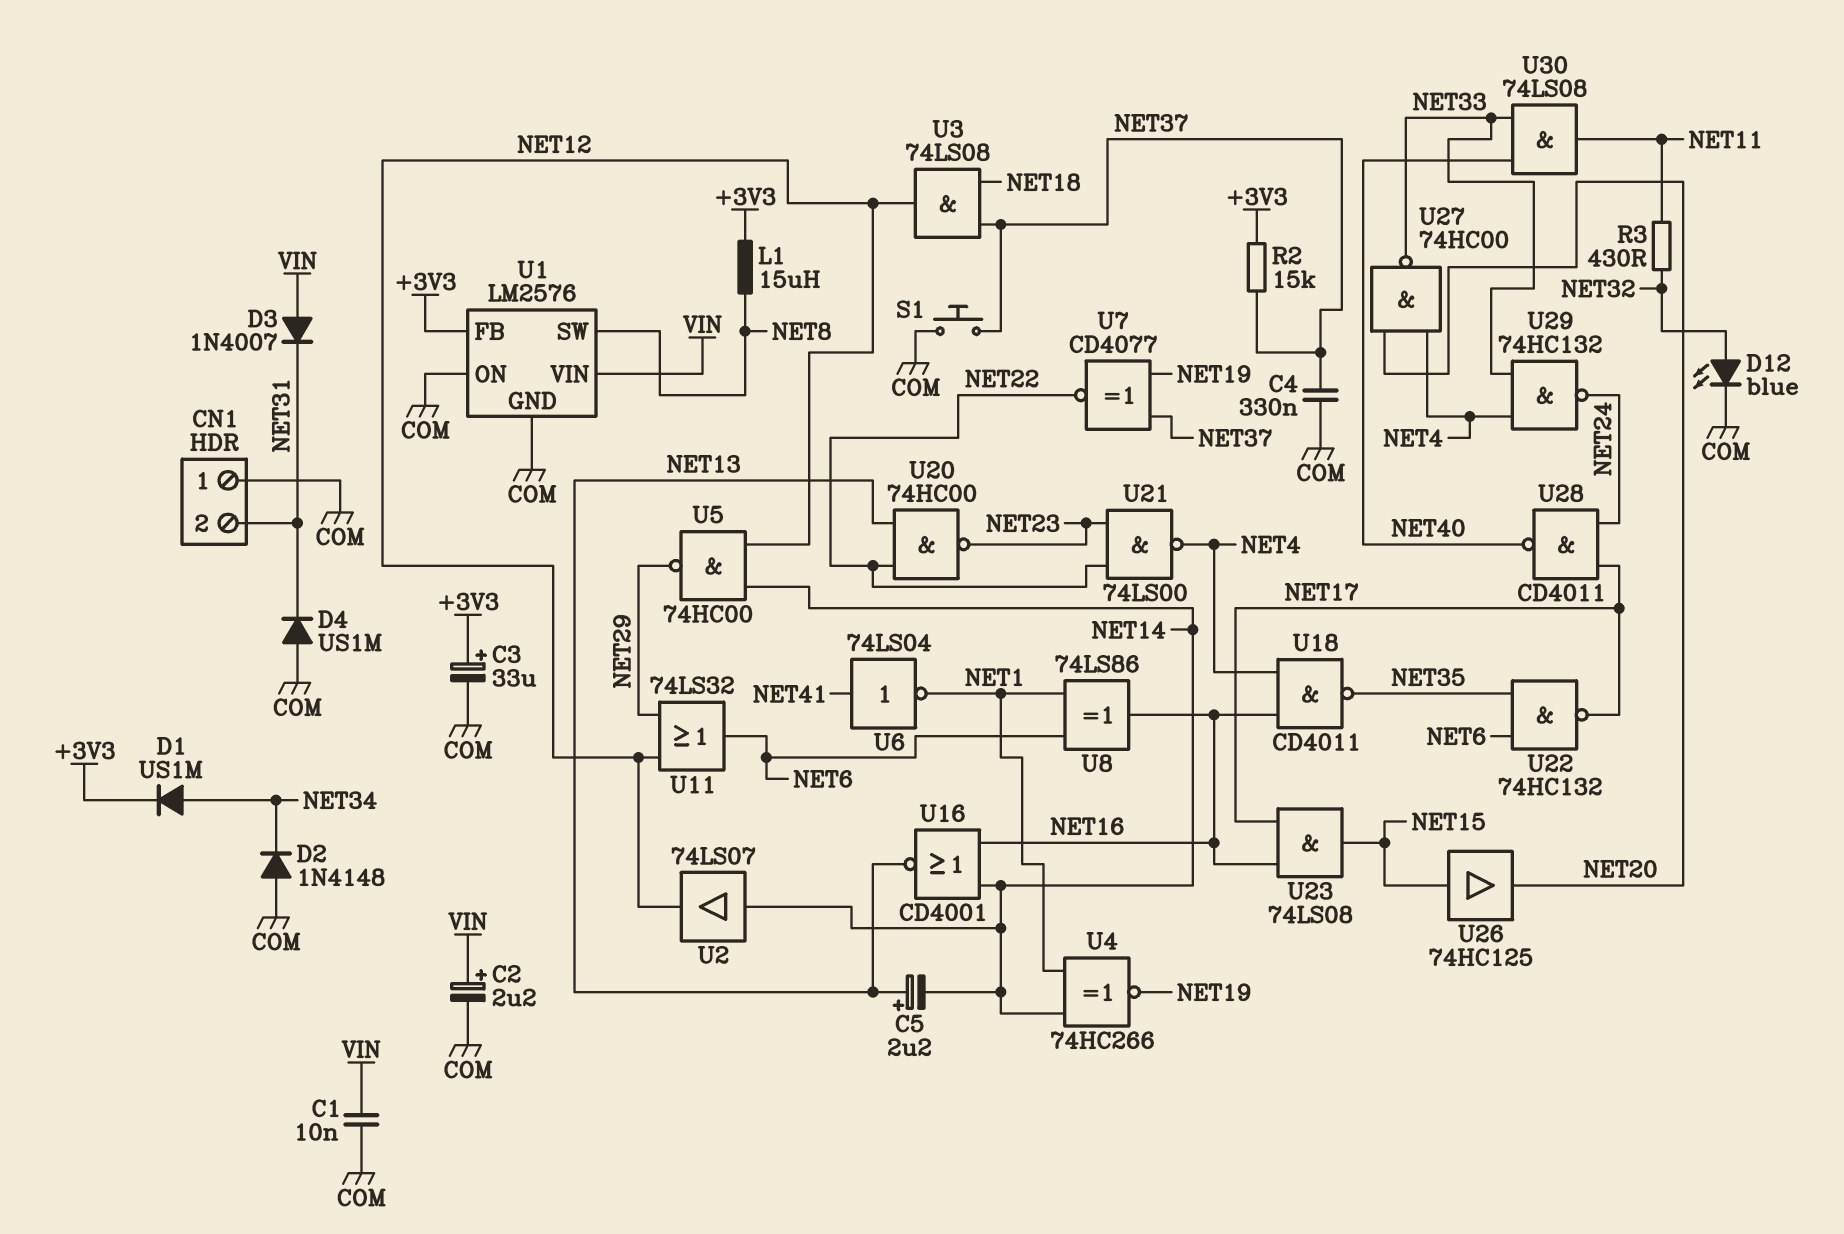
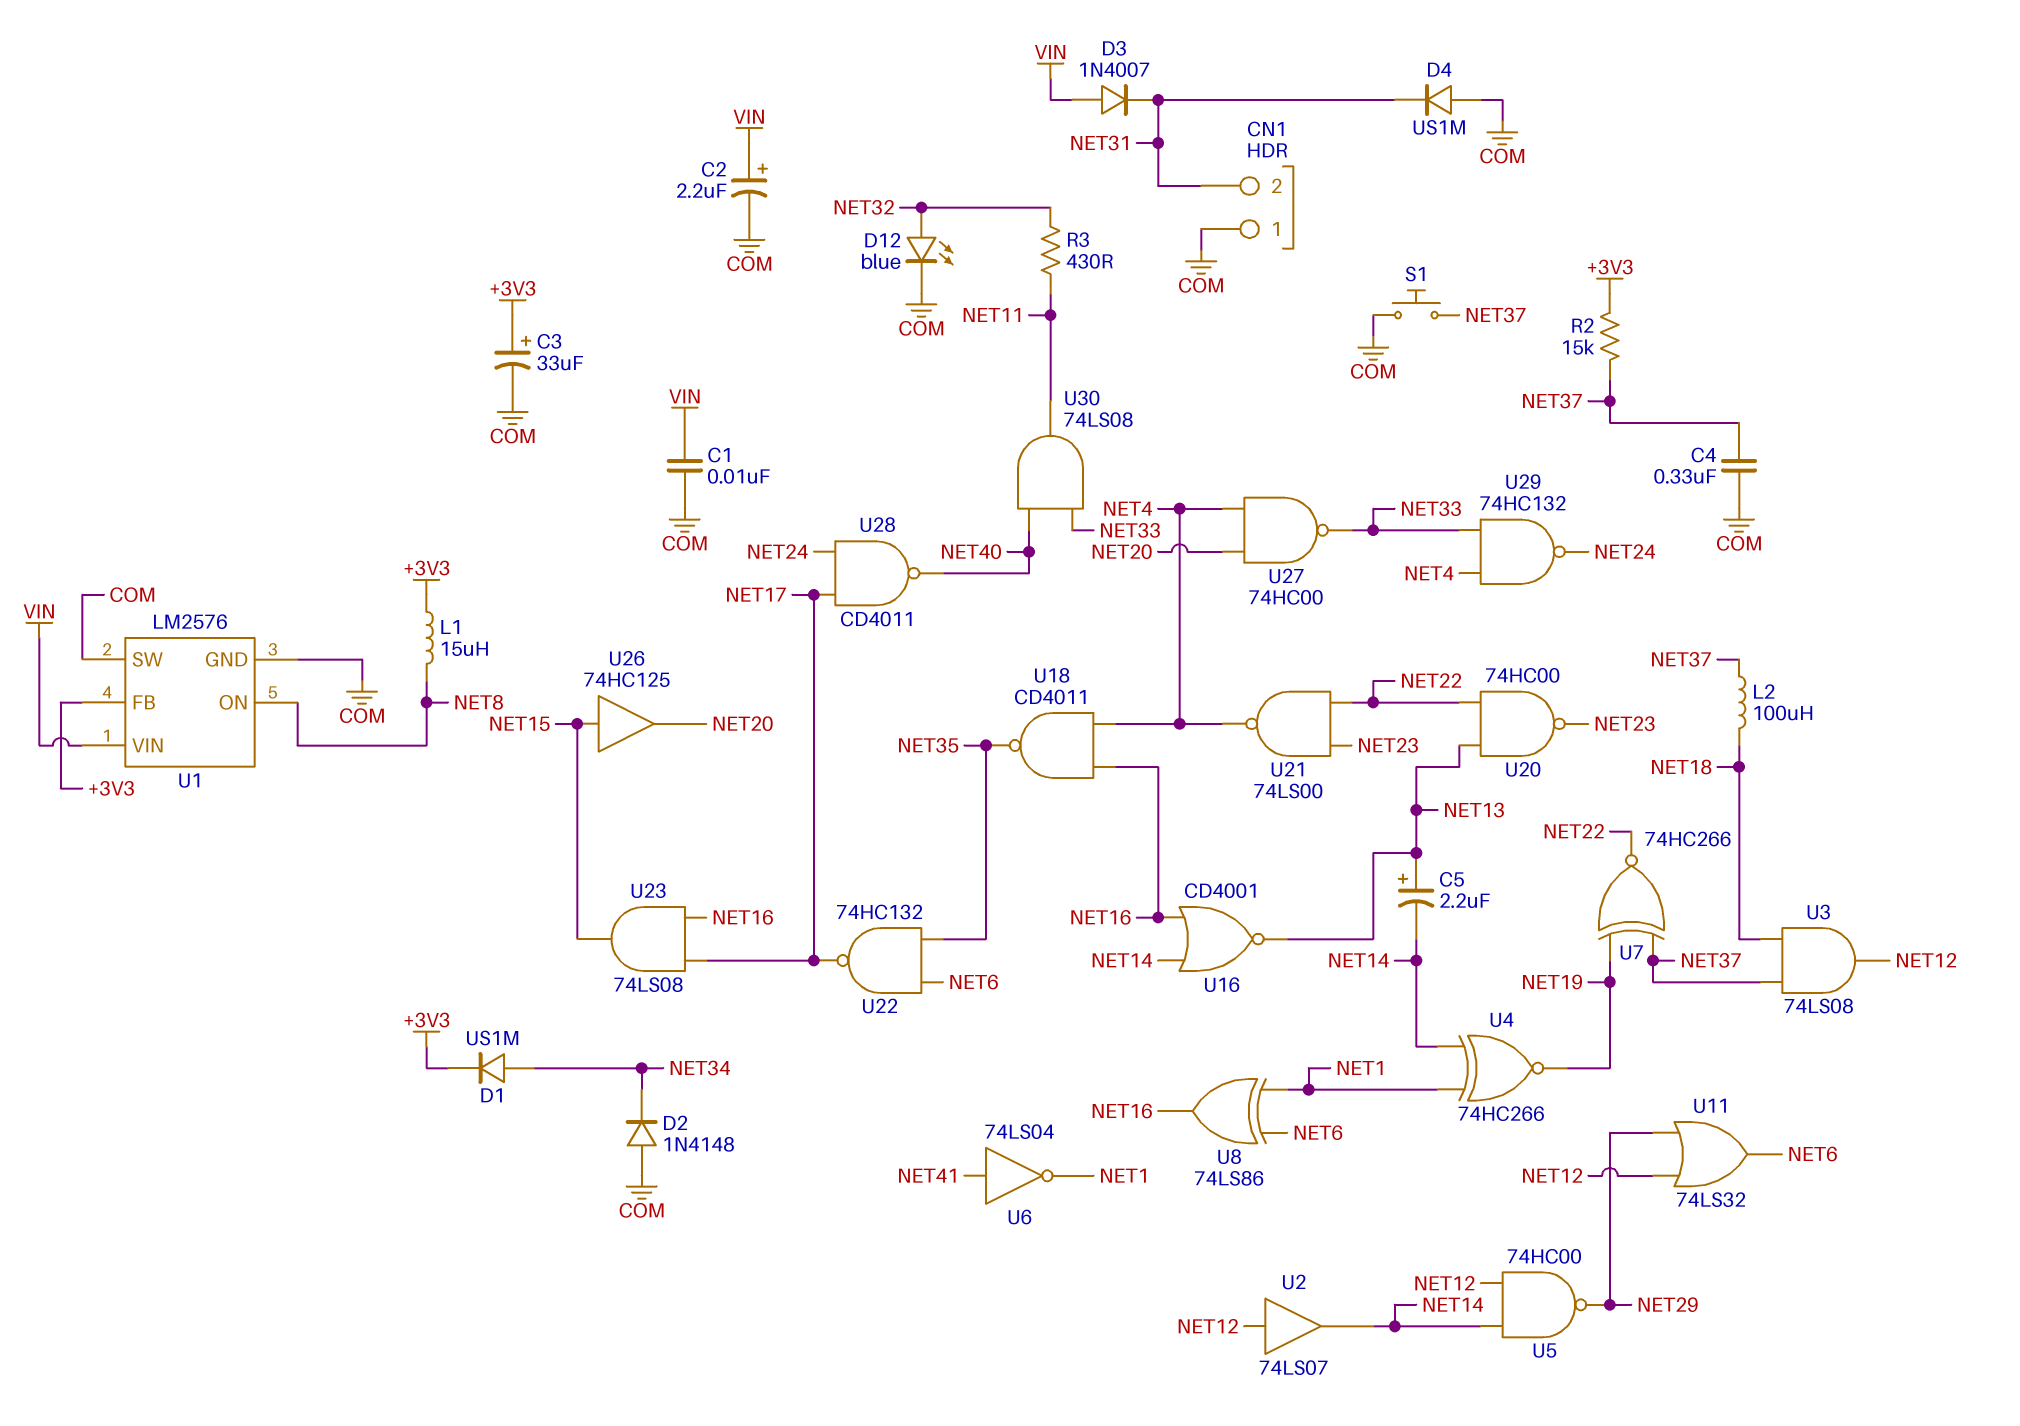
L2: none -> 100uH (NET18, NET37)
U1 pin ON: COM -> NET8
U1 pin SW: NET8 -> COM
U2: buffer 74LS07 (in NET14, out NET12) -> buffer 74LS07 (in NET12, out NET14)
U7: XNOR CD4077 (in NET19, in NET37, out NET22) -> XNOR 74HC266 (in NET19, in NET37, out NET22)

